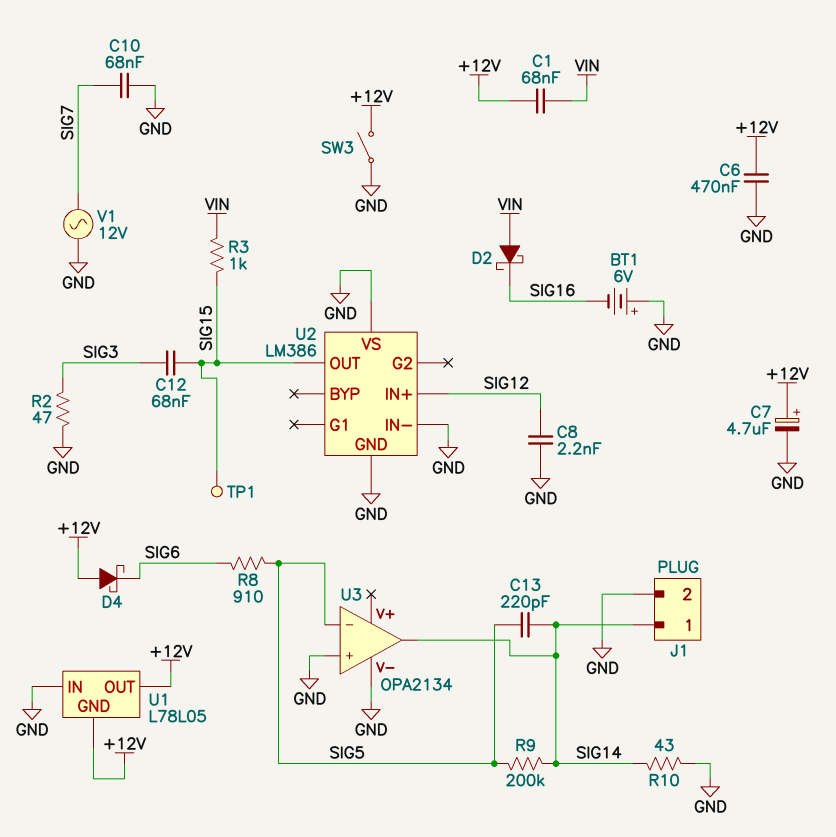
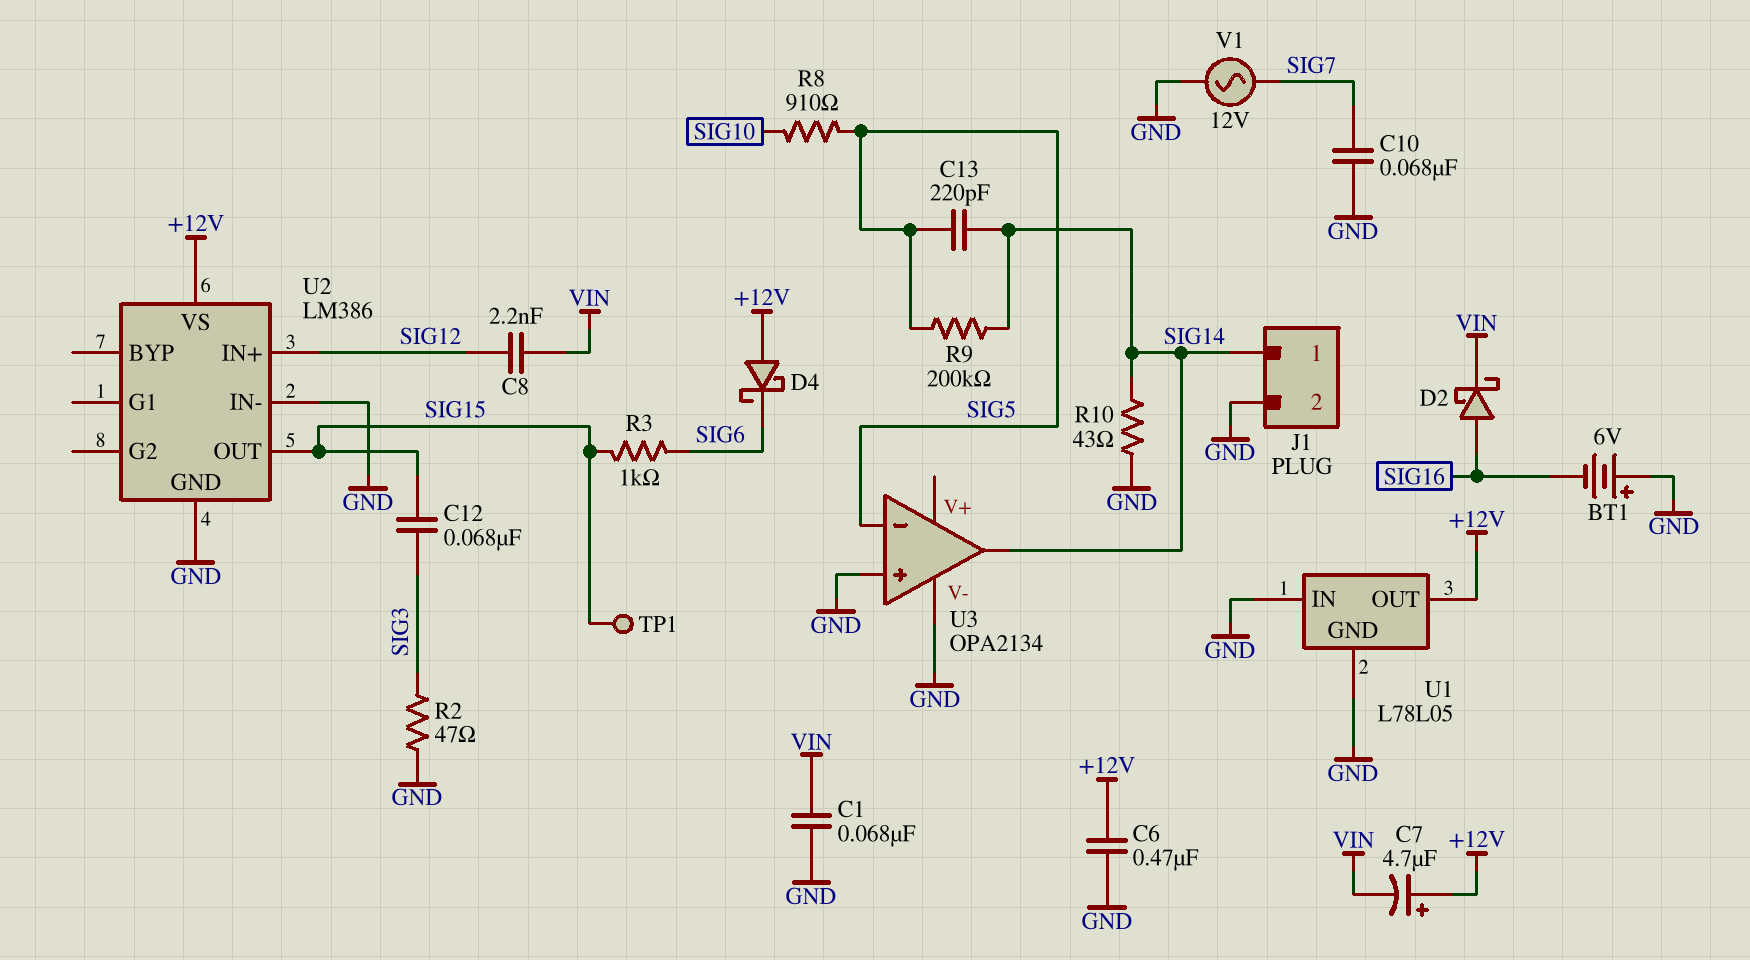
C1: 68nF (+12V, VIN) -> 68nF (GND, VIN)
C7: 4.7uF (plus +12V, minus GND) -> 4.7uF (plus +12V, minus VIN)
C8: 2.2nF (GND, SIG12) -> 2.2nF (SIG12, VIN)
D2: schottky (A VIN, K SIG16) -> schottky (A SIG16, K VIN)
R3: 1k (SIG15, VIN) -> 1k (SIG6, SIG15)
R8: 910 (SIG5, SIG6) -> 910 (SIG5, SIG10)
SW3: switch (+12V, GND) -> none
U1 pin GND: +12V -> GND
U2 pin VS: GND -> +12V

